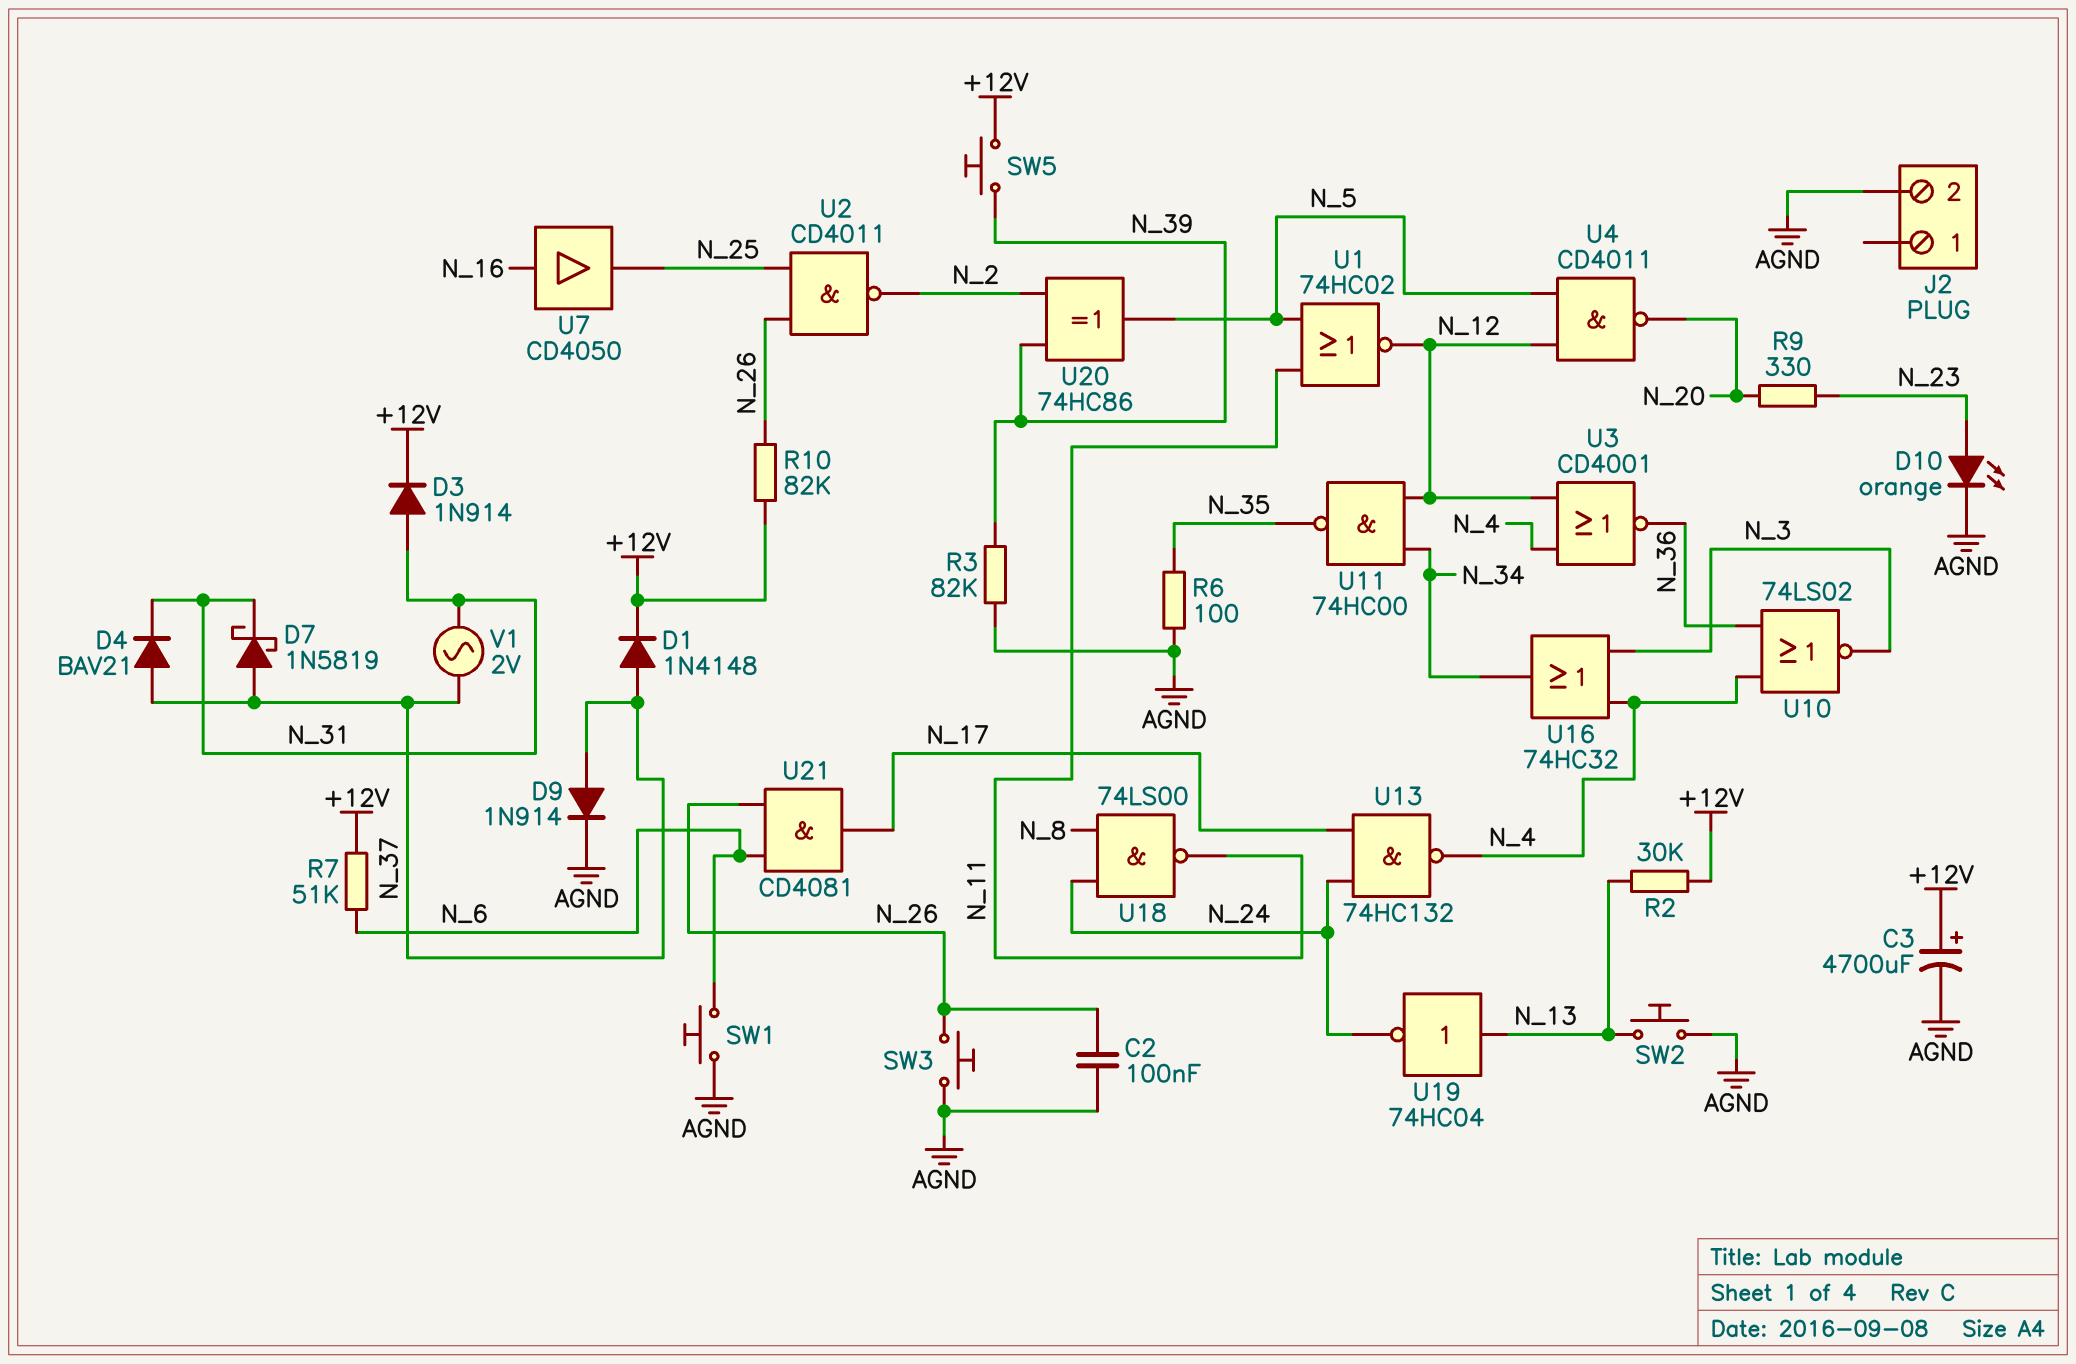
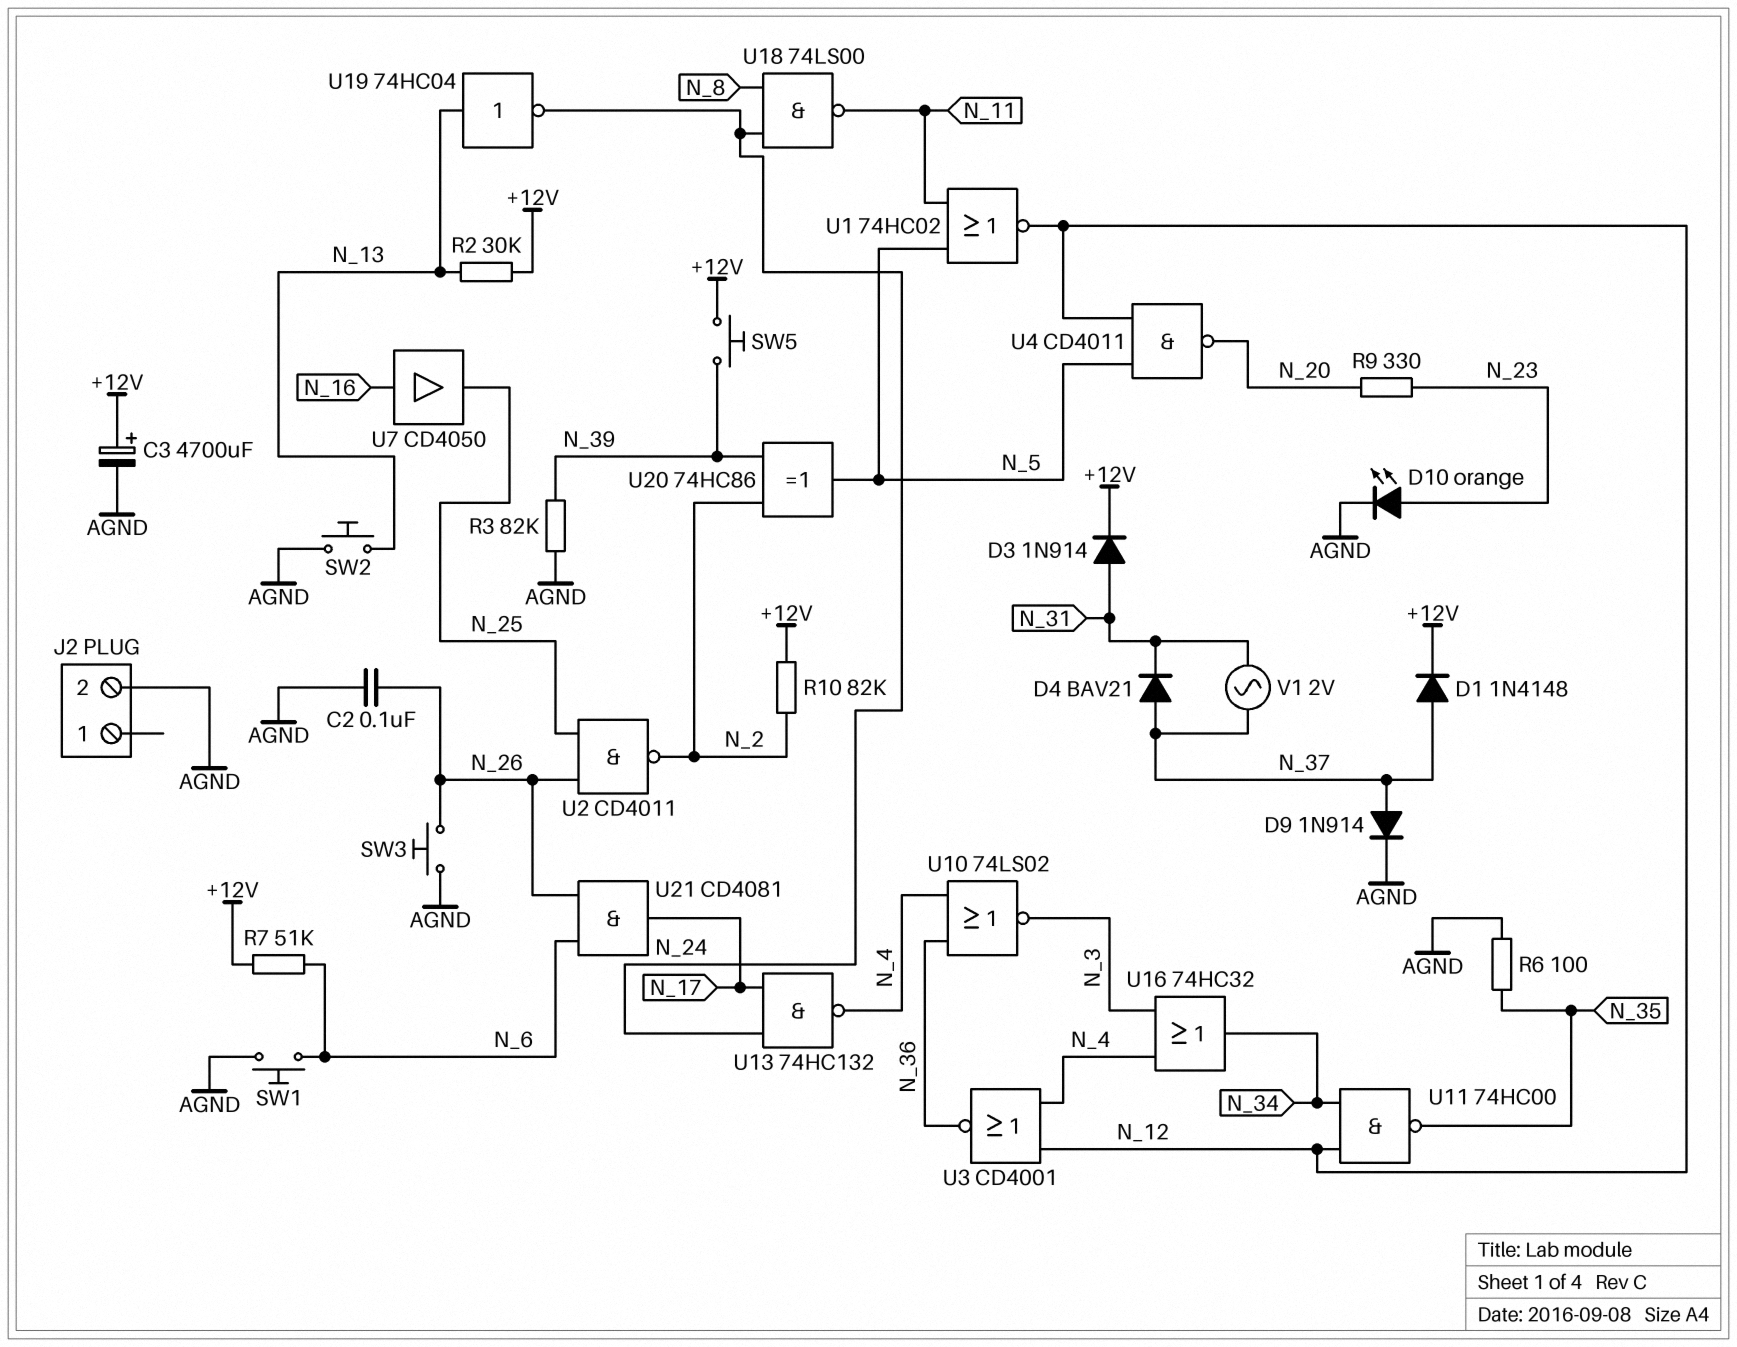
D7: schottky 1N5819 (A N_37, K N_31) -> none
R10: 82k (+12V, N_26) -> 82k (+12V, N_2)

